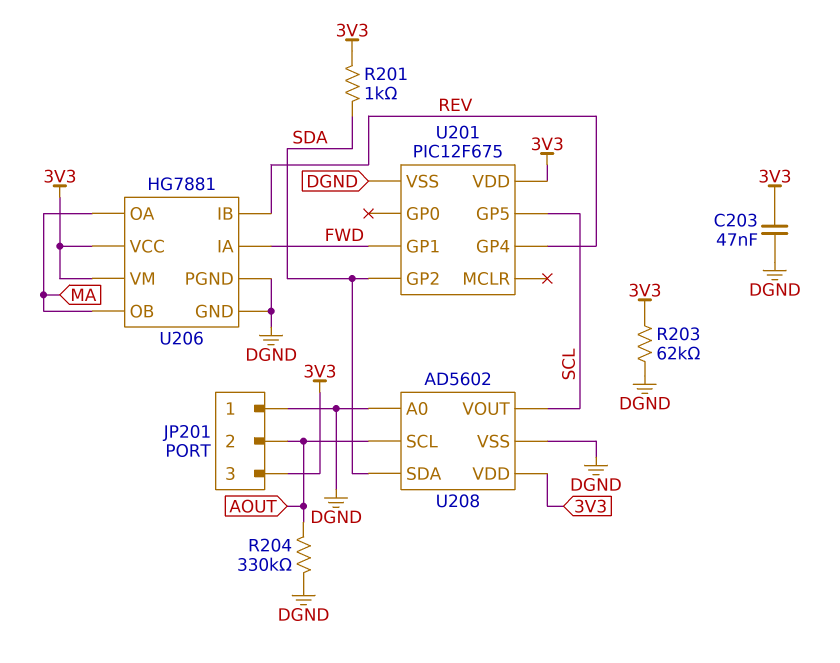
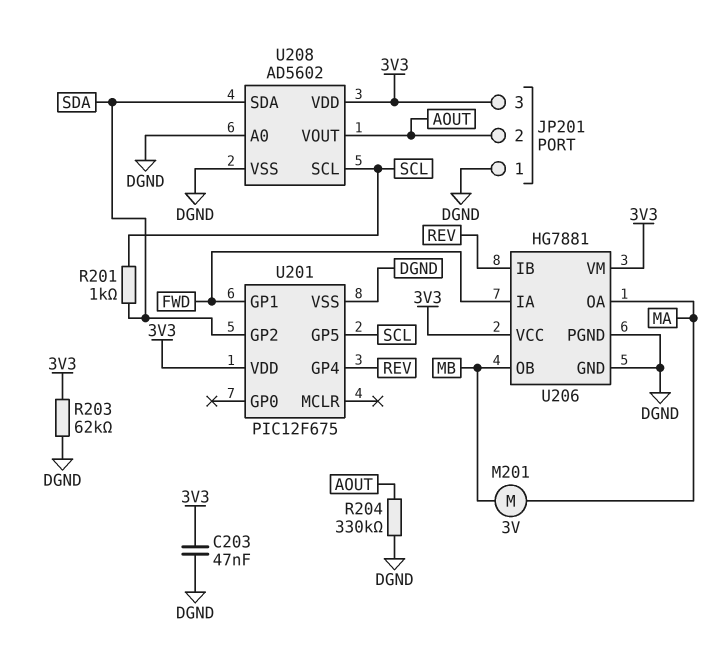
M201: none -> motor 3V (MA, MB)
R201: 1k (3V3, SDA) -> 1k (SCL, SDA)
U206 pin OB: MA -> MB
U208 pin SCL: AOUT -> SCL
U208 pin VOUT: SCL -> AOUT

